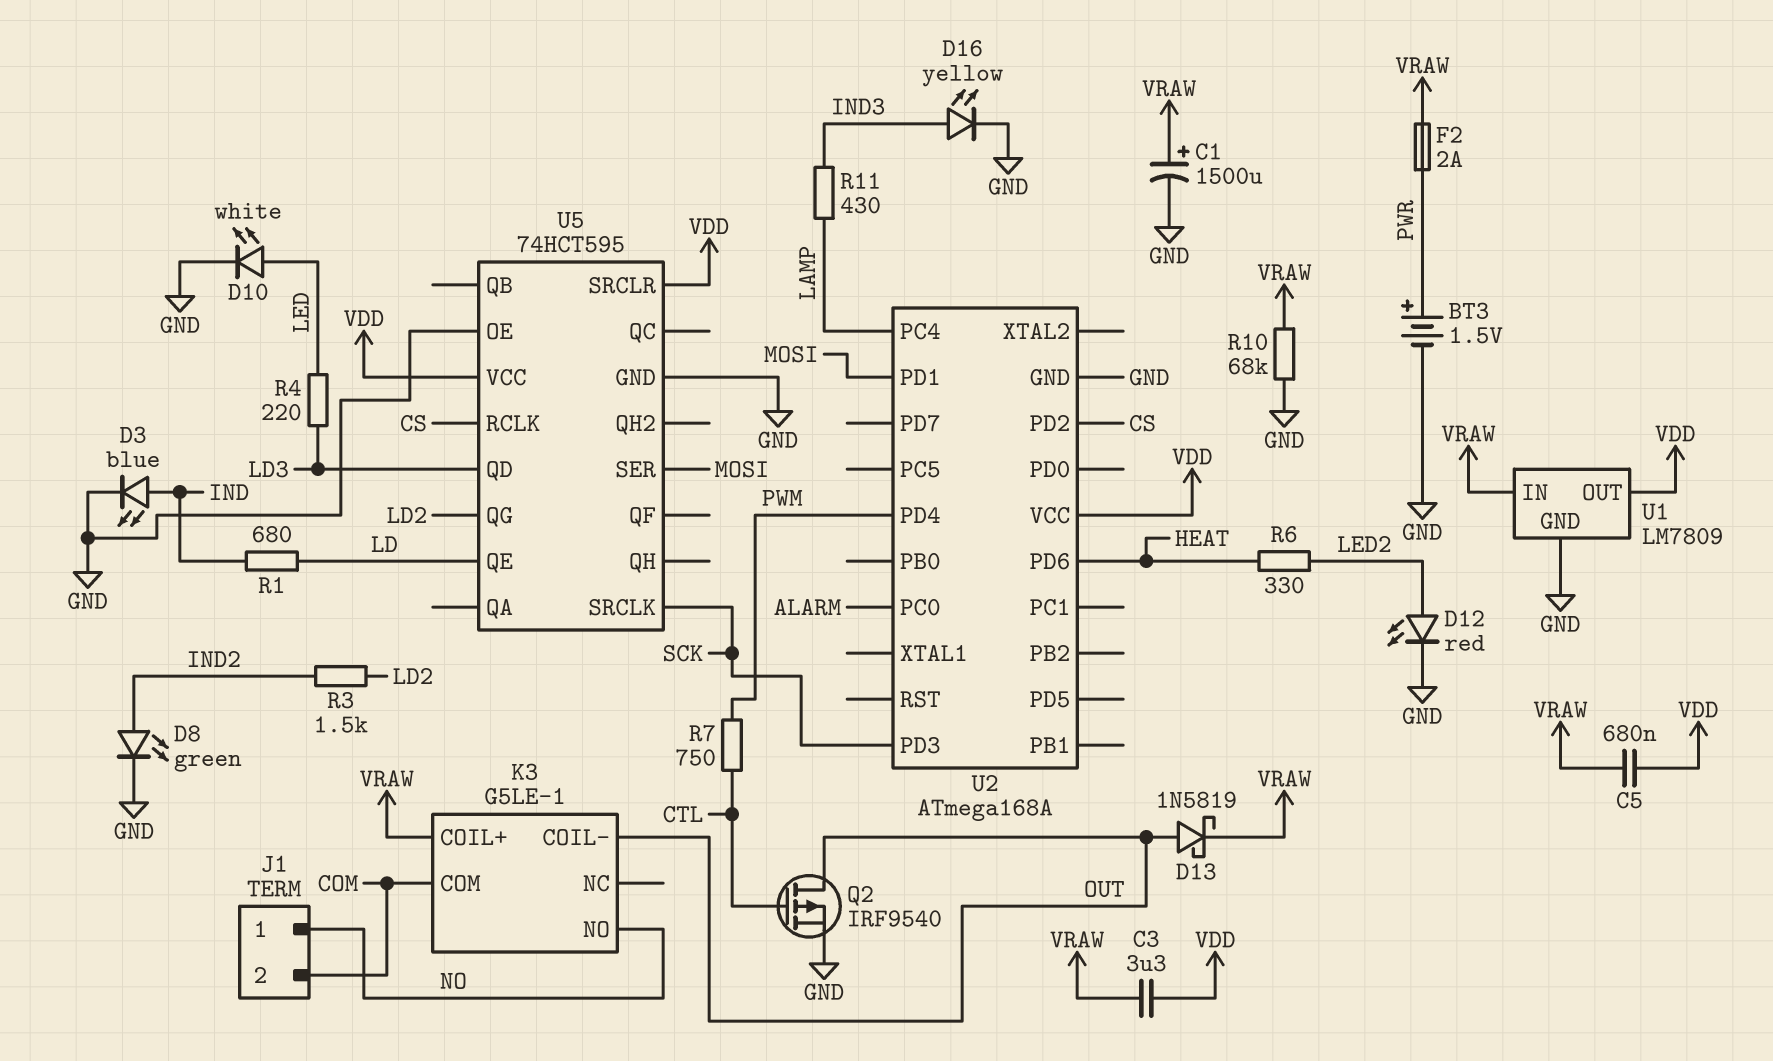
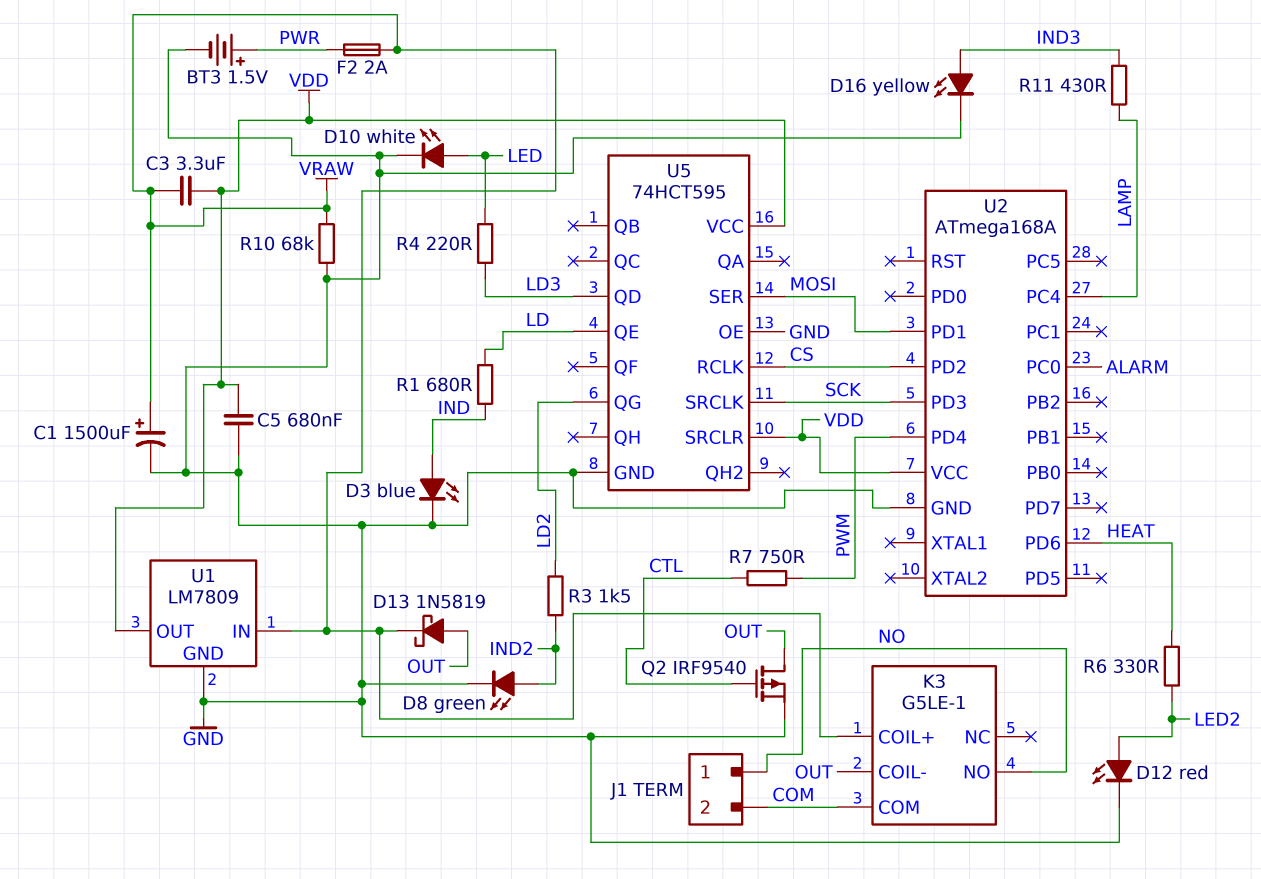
C5: 680nF (VDD, VRAW) -> 680nF (GND, VDD)

